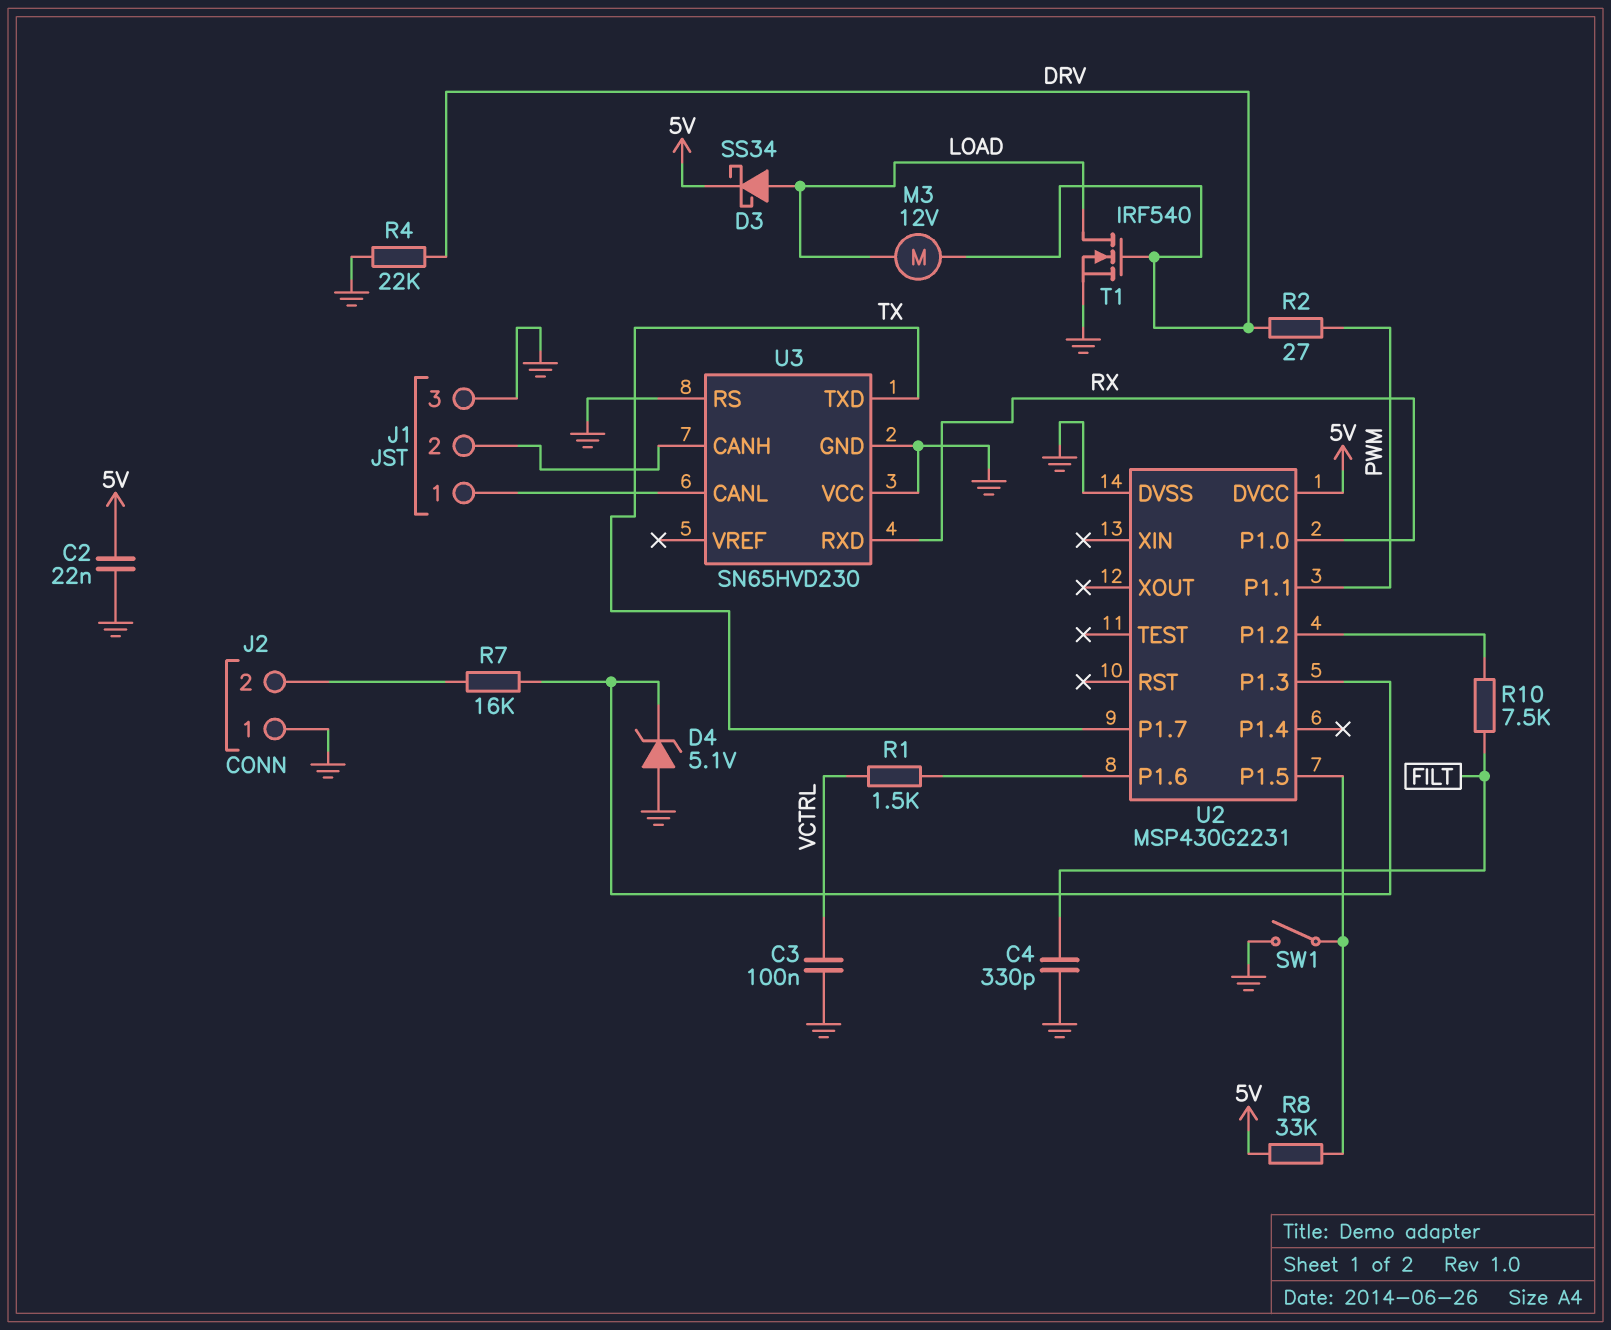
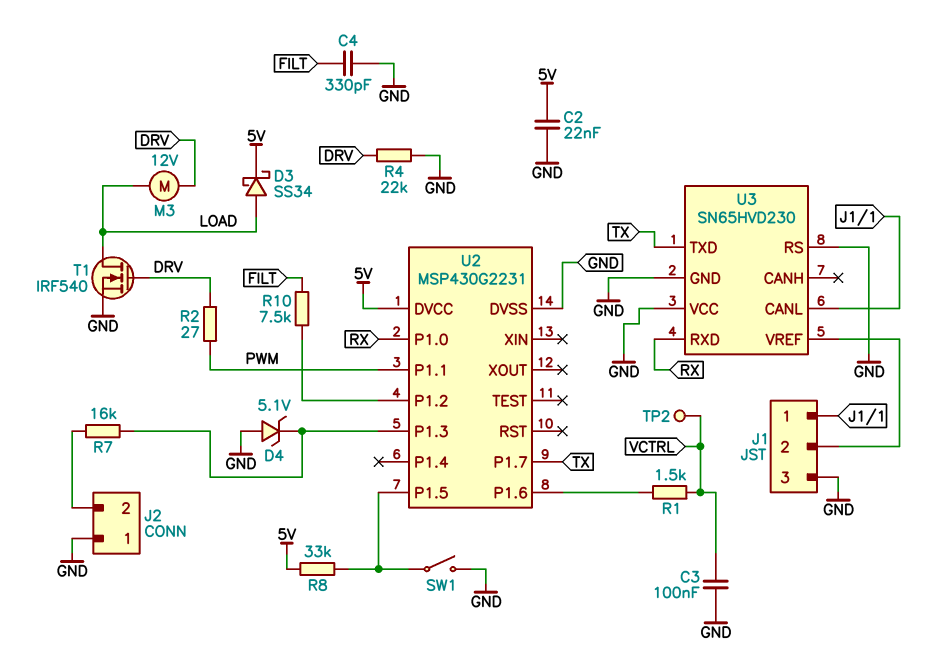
TP2: none -> test point (VCTRL)
U3 pin CANH: J1/2 -> none
U3 pin VREF: none -> J1/2

